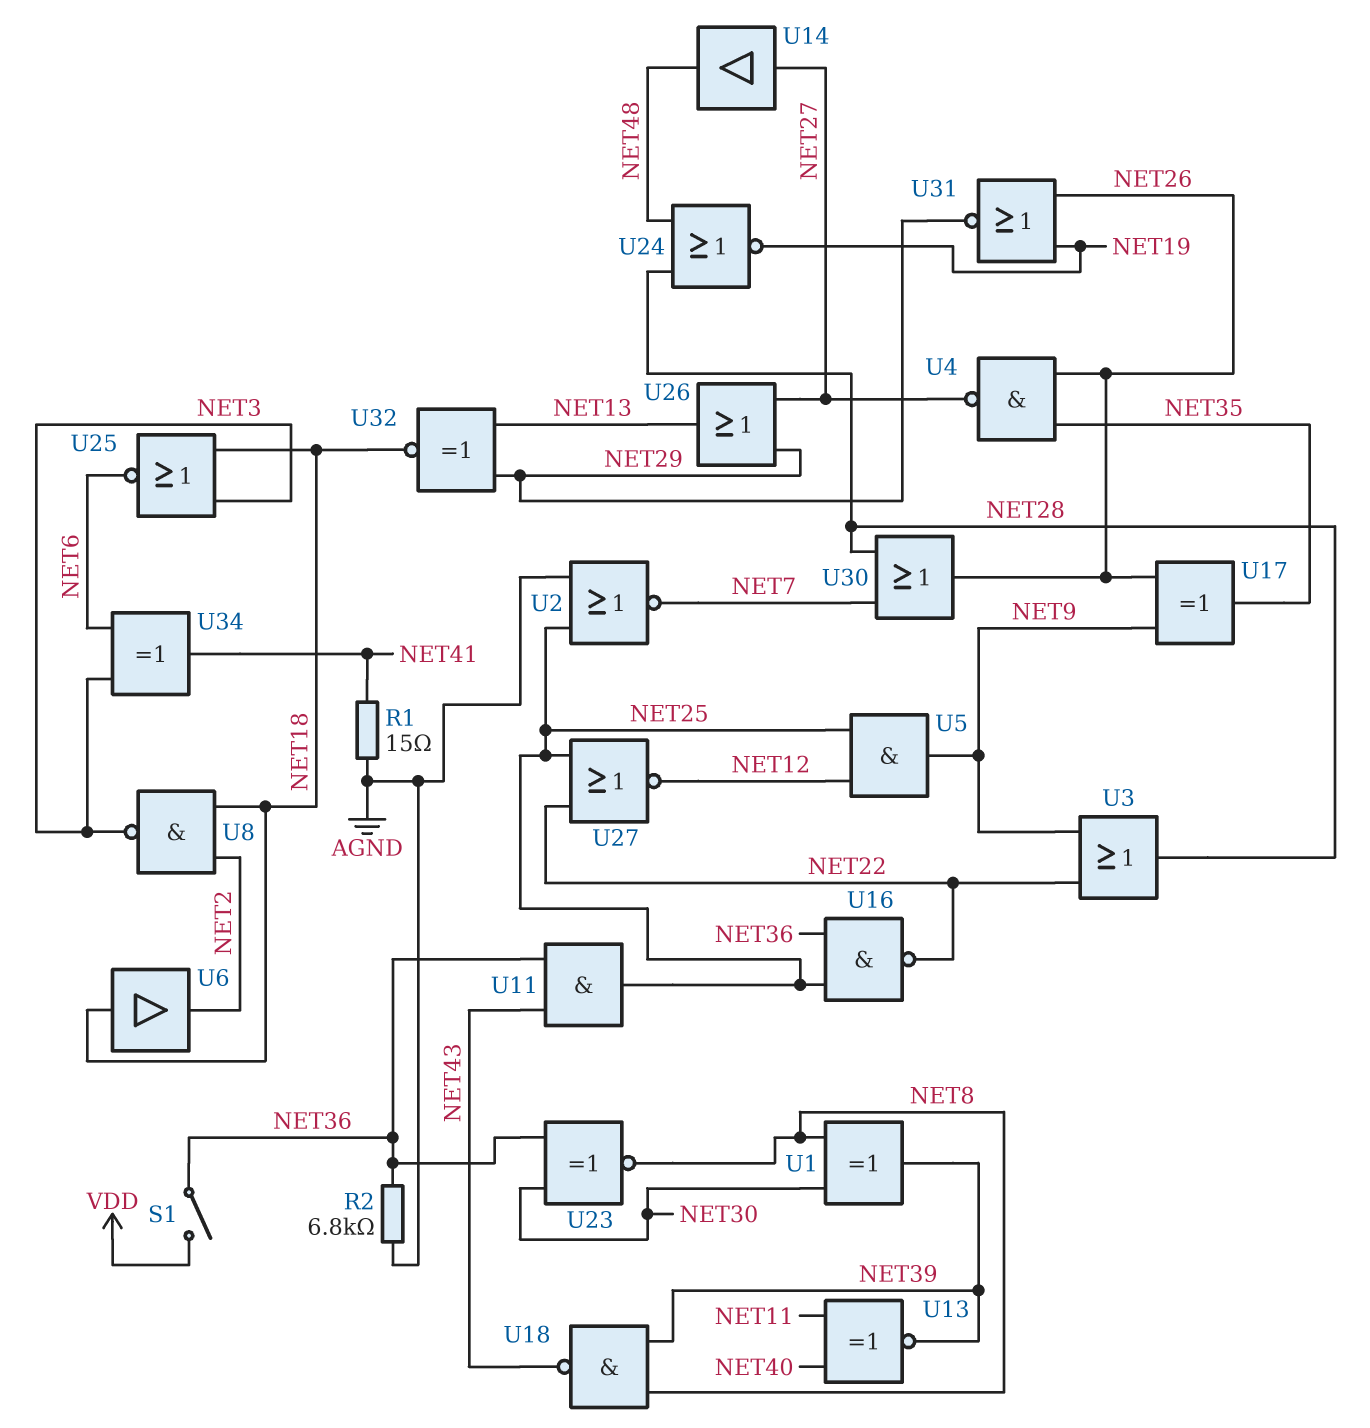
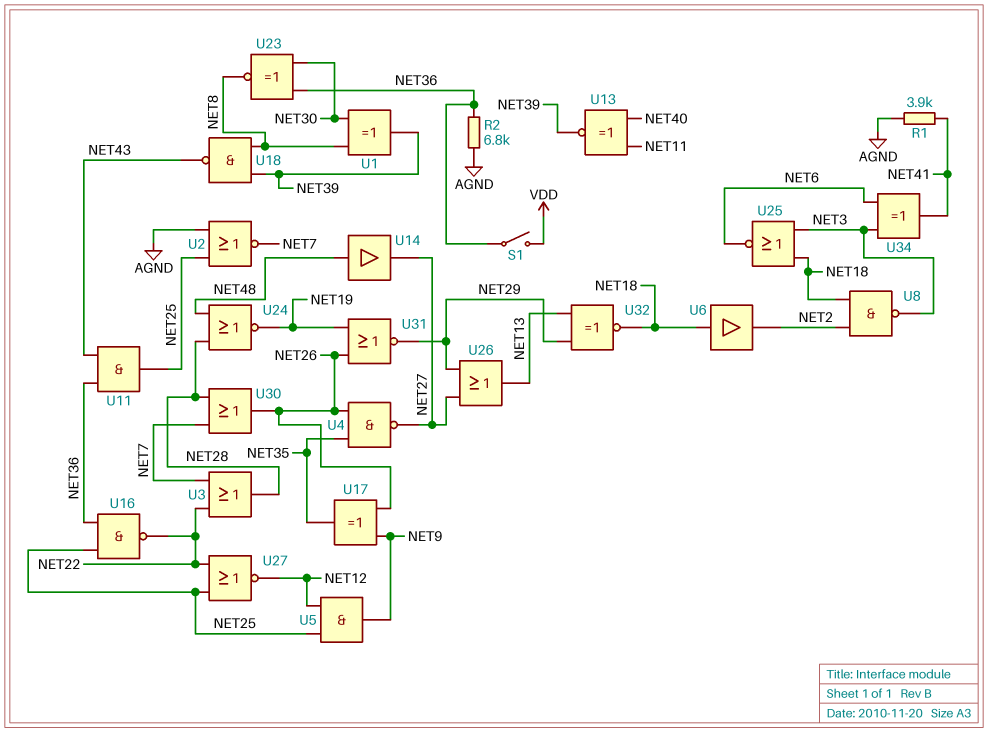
R1: 15 (AGND, NET41) -> 3.9k (AGND, NET41)
U3: OR (in NET9, in NET22, out NET28) -> OR (in NET7, in NET22, out NET28)
U14: buffer (in NET27, out NET48) -> buffer (in NET48, out NET27)

